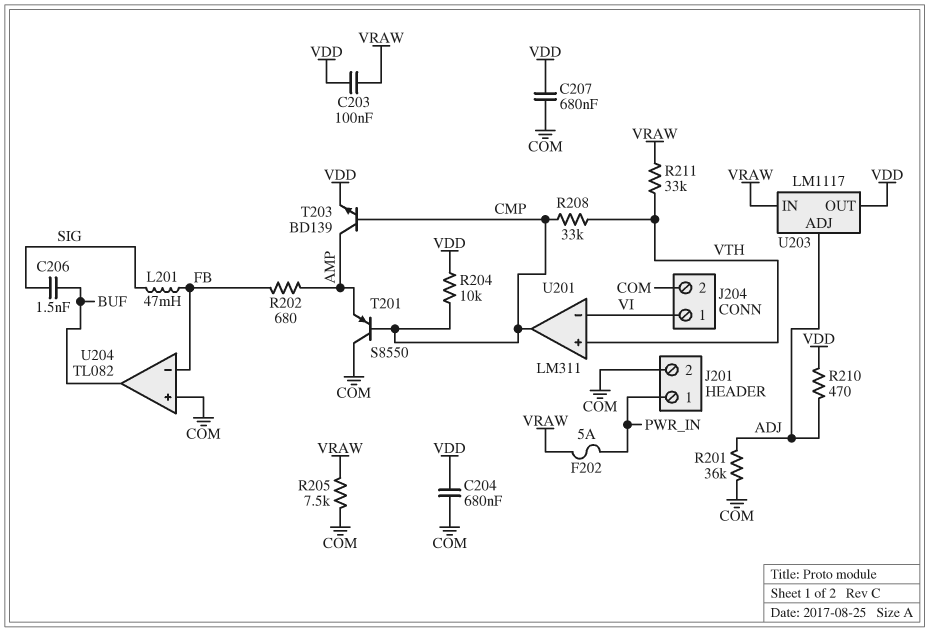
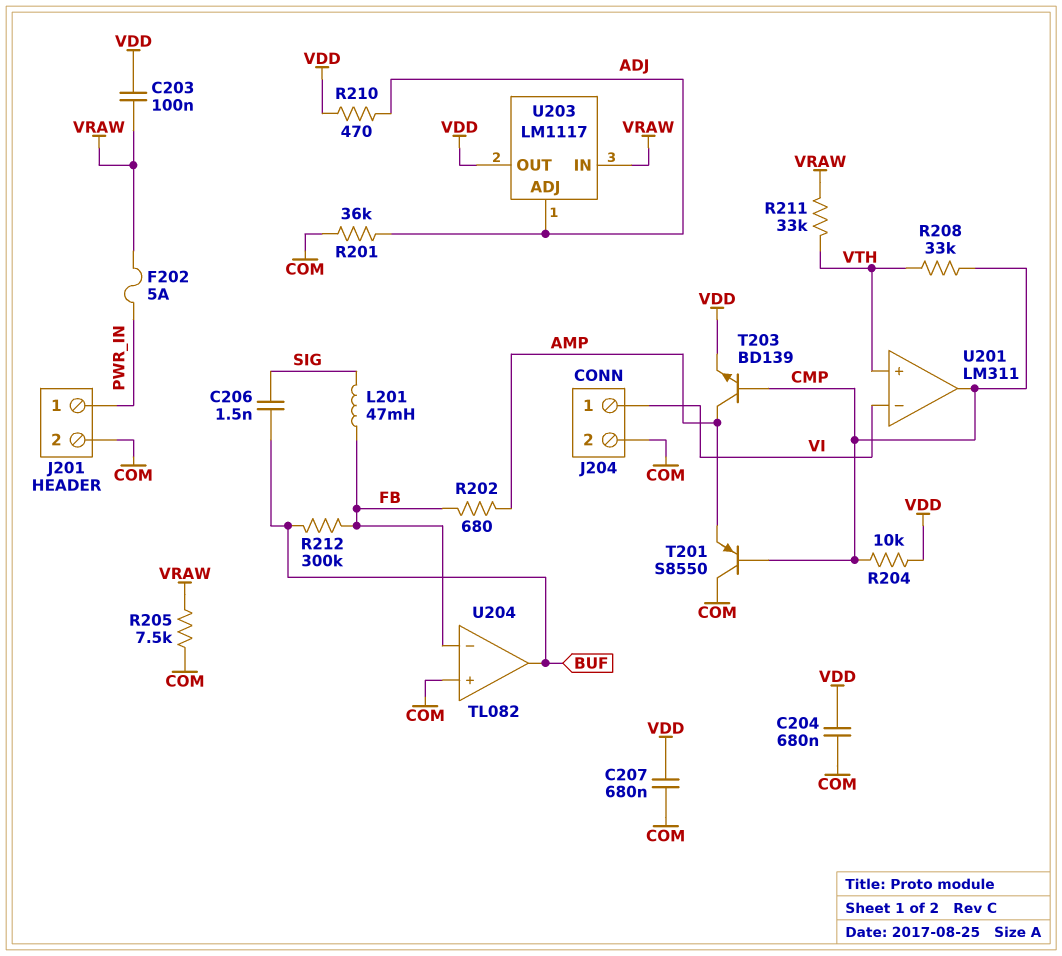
R212: none -> 300k (BUF, FB)

